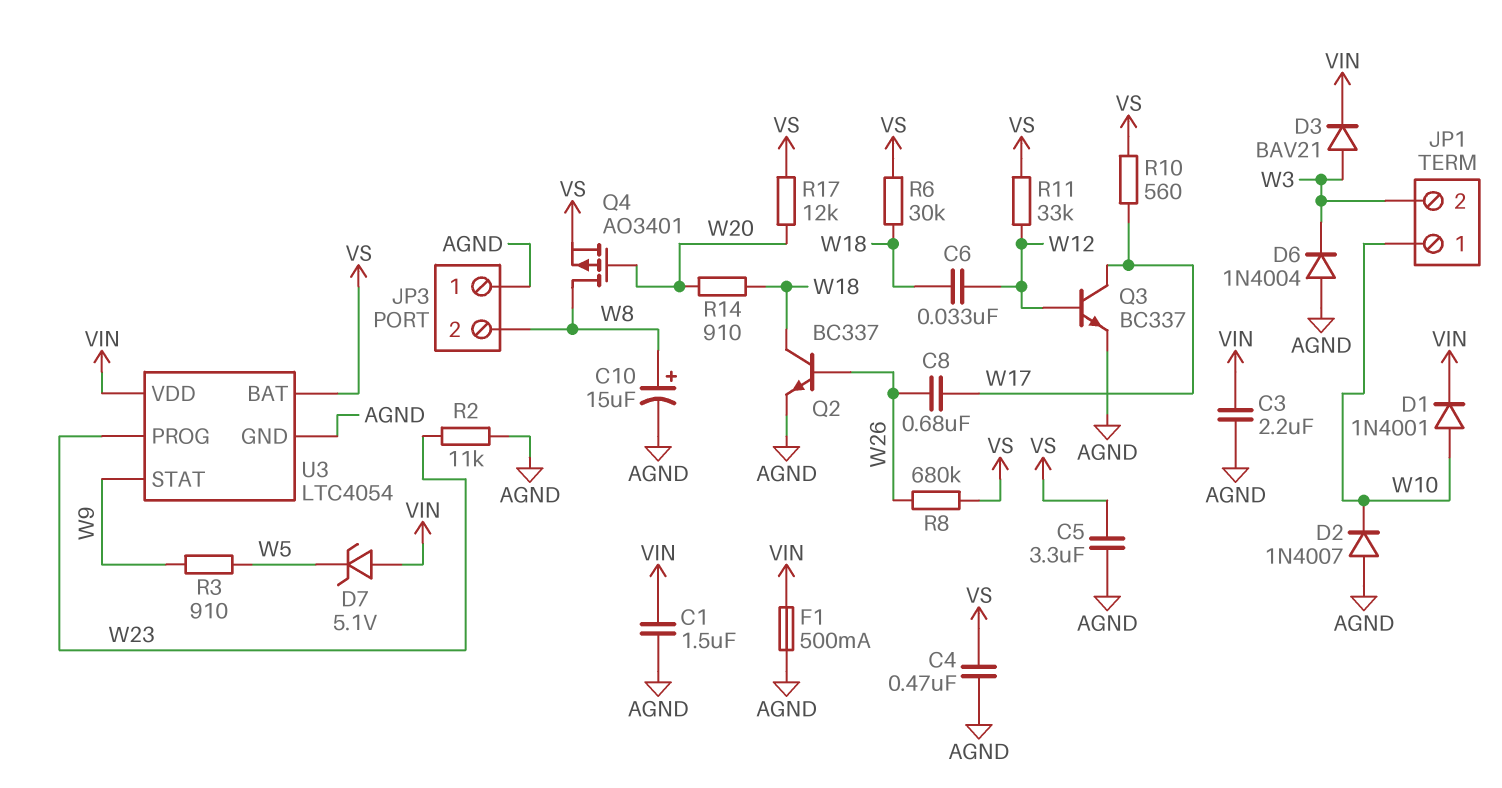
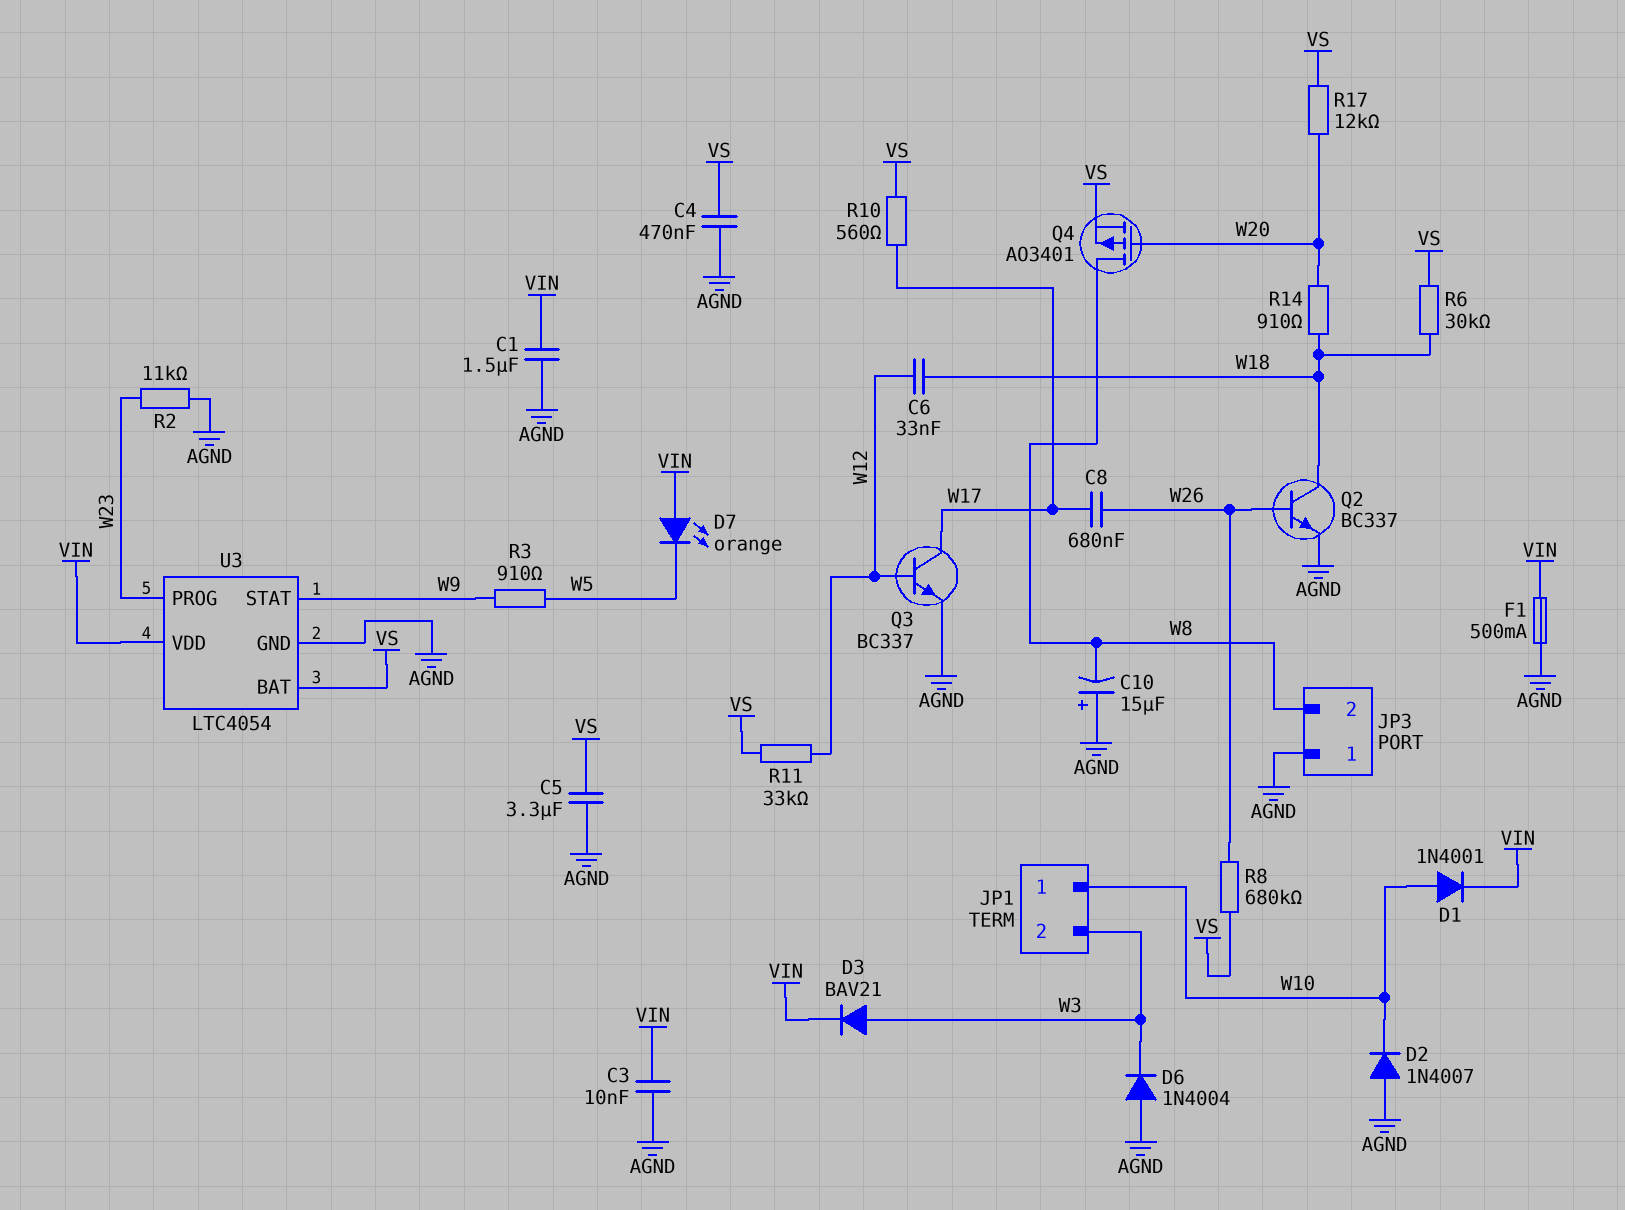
C3: 2.2uF (AGND, VIN) -> 10nF (AGND, VIN)
C10: 15uF (plus W8, minus AGND) -> 15uF (plus AGND, minus W8)
D7: zener 5.1V (A VIN, K W5) -> LED orange (A VIN, K W5)

